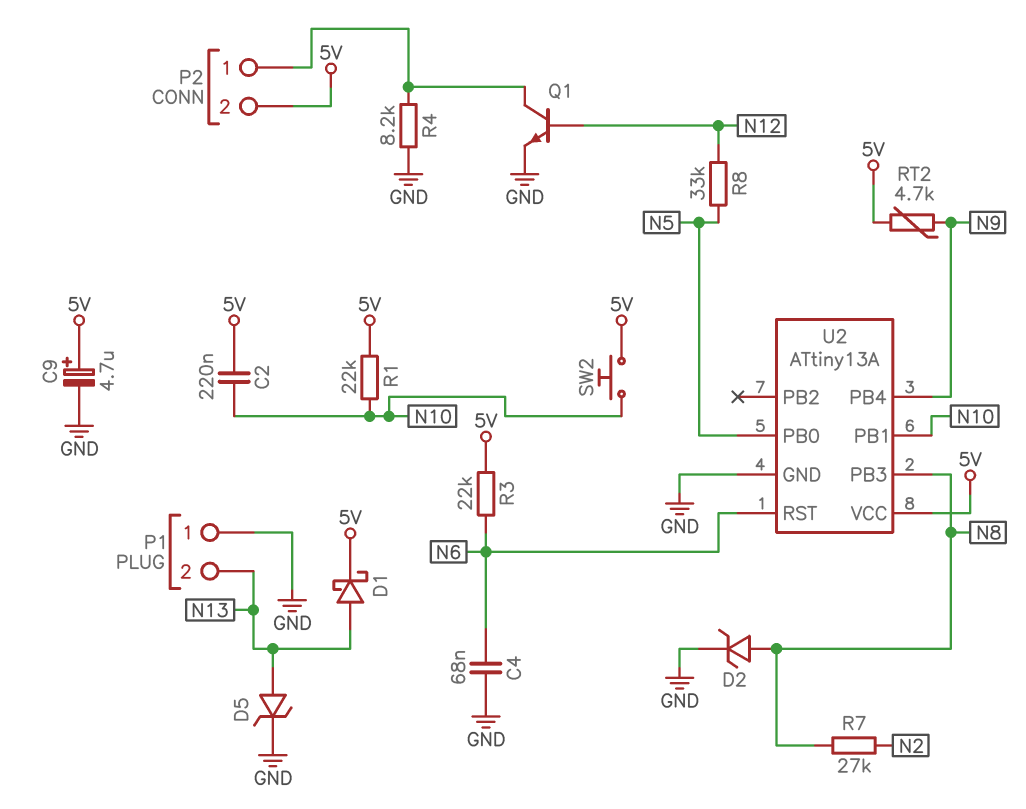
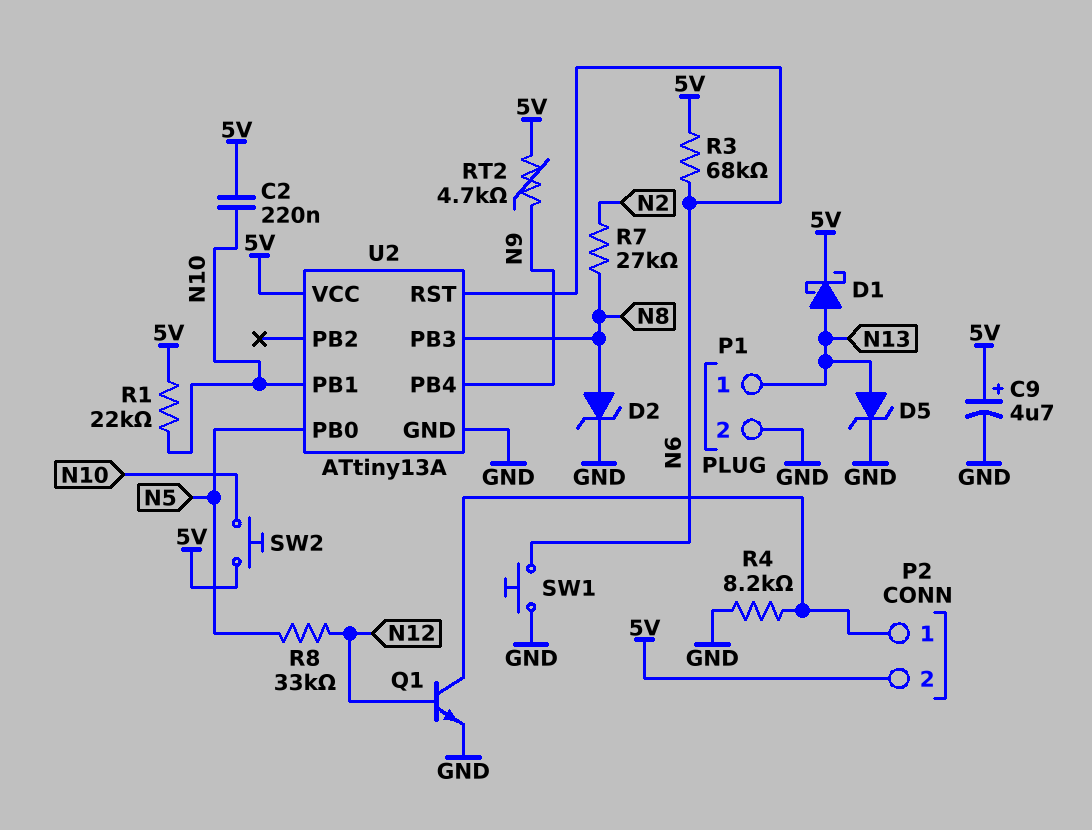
C4: 68nF (GND, N6) -> none
P1 pin 1: GND -> N13
P1 pin 2: N13 -> GND
R3: 22k (5V, N6) -> 68k (5V, N6)
SW1: none -> button (GND, N6)

